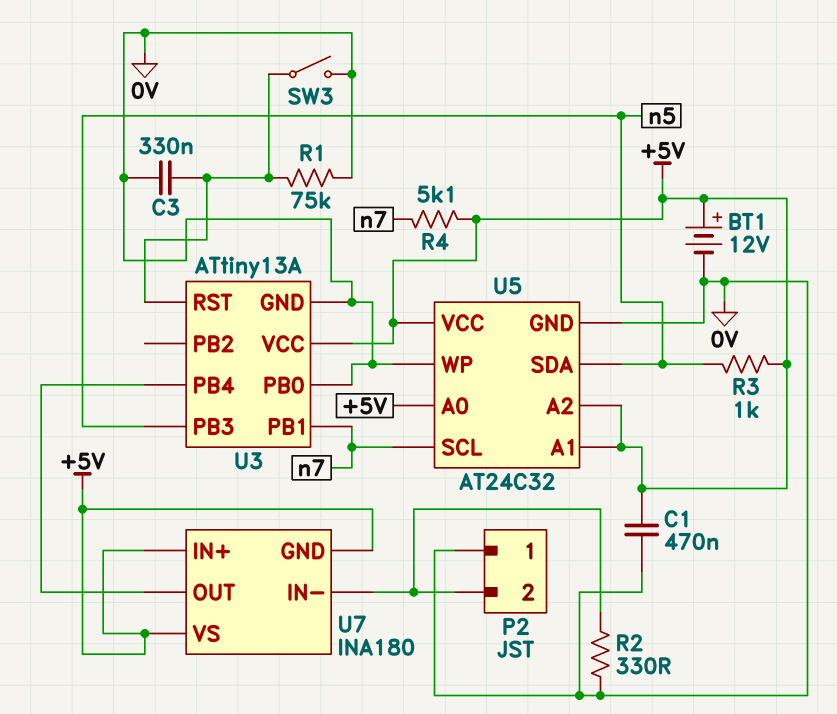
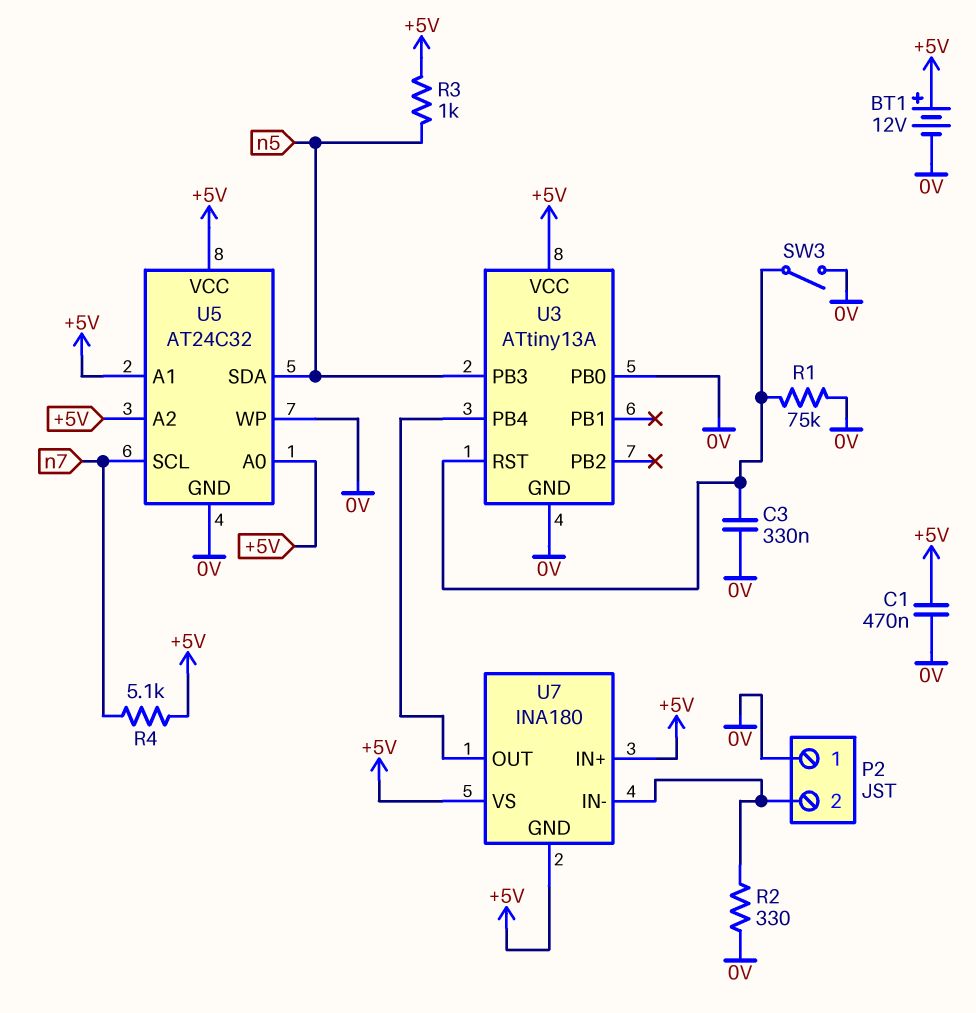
U3 pin PB1: n7 -> none

